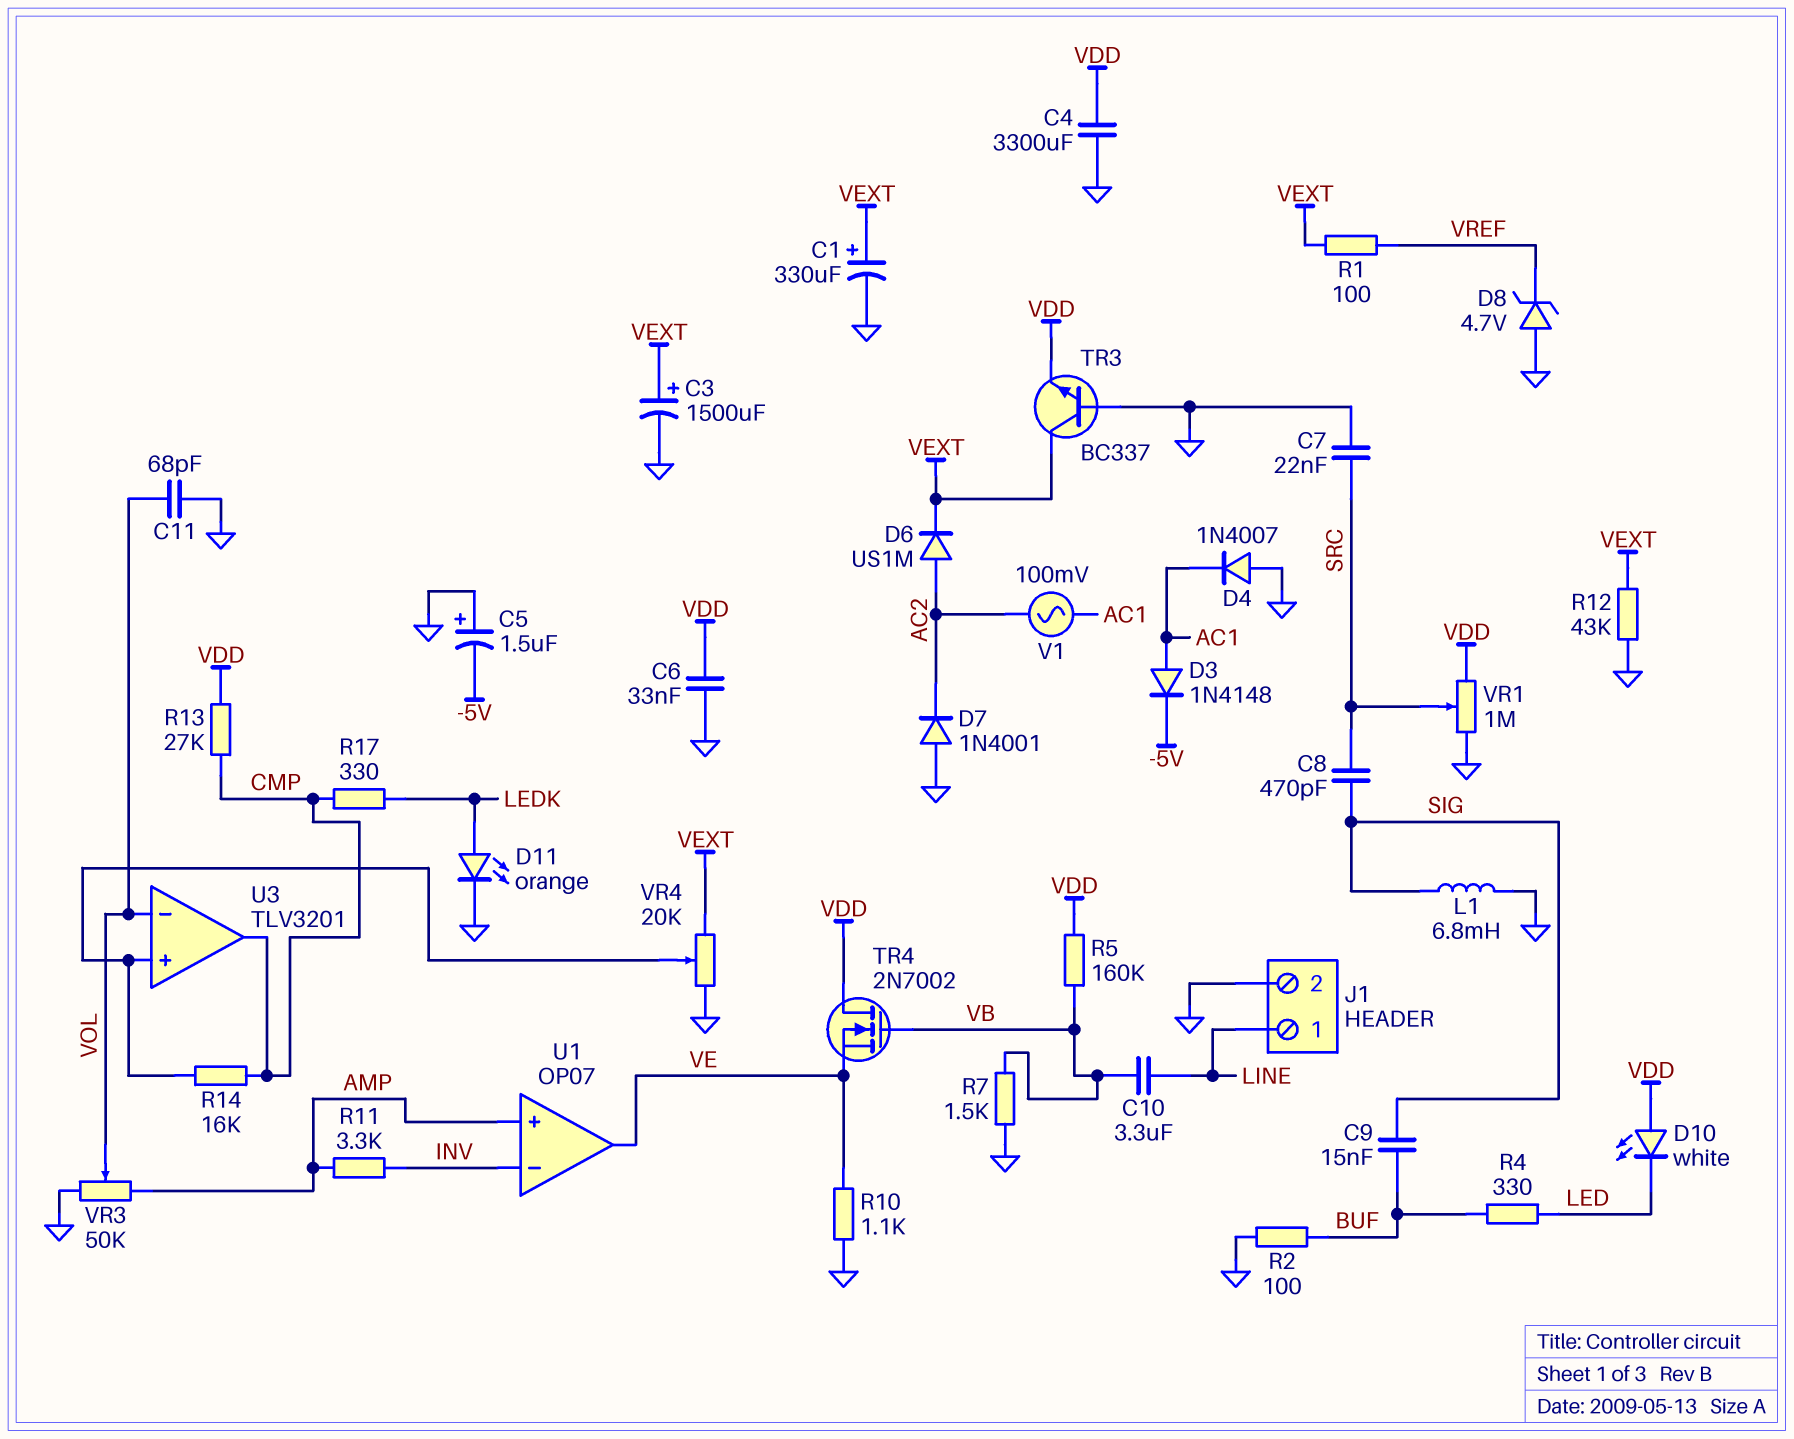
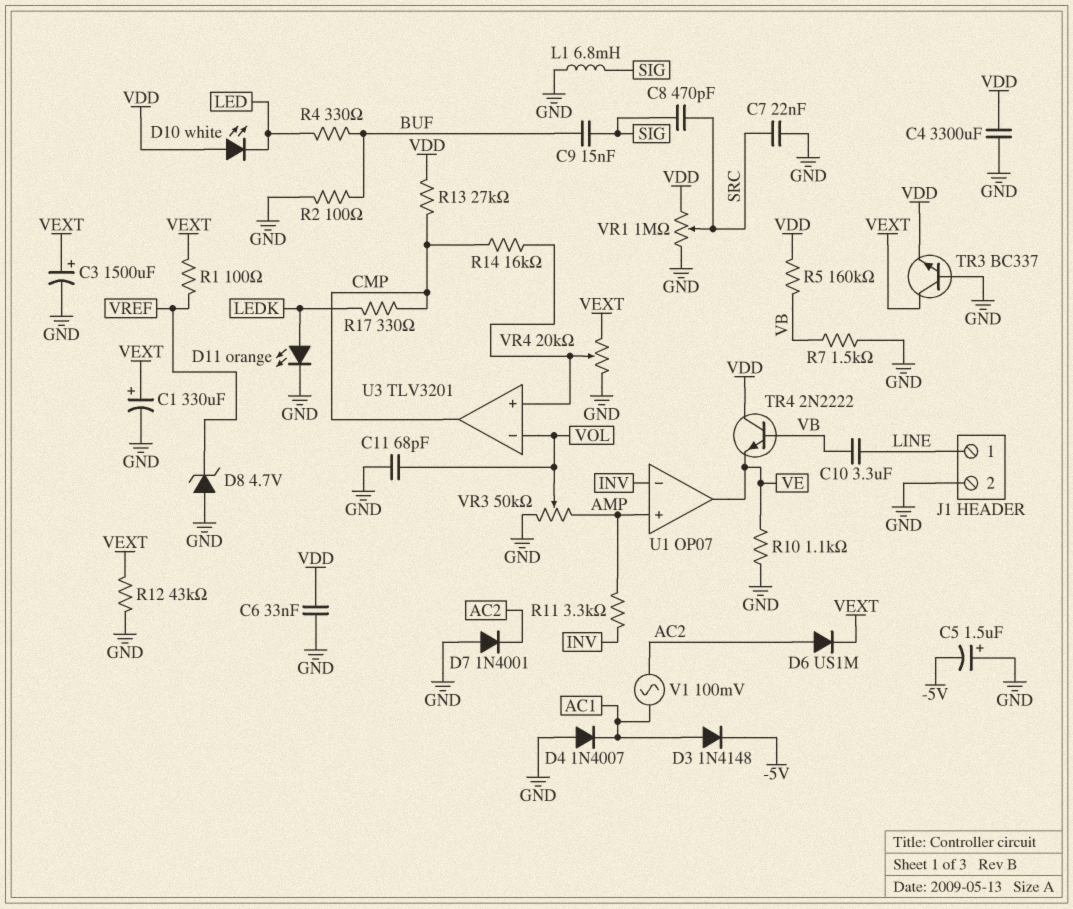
TR4: NMOS 2N7002 (G VB, D VDD, S VE) -> NPN 2N2222 (B VB, C VDD, E VE)

